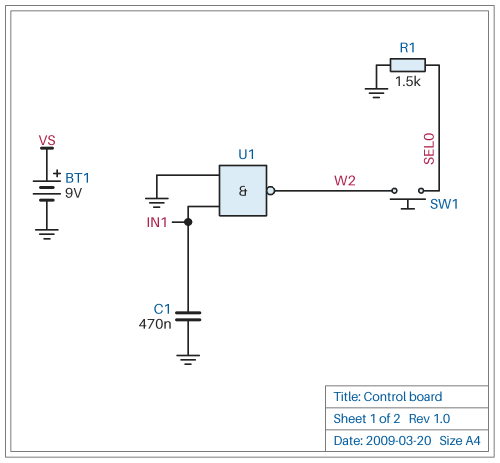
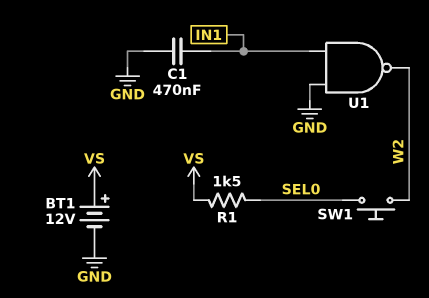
BT1: 9V (plus VS, minus GND) -> 12V (plus VS, minus GND)
R1: 1.5k (GND, SEL0) -> 1.5k (SEL0, VS)

